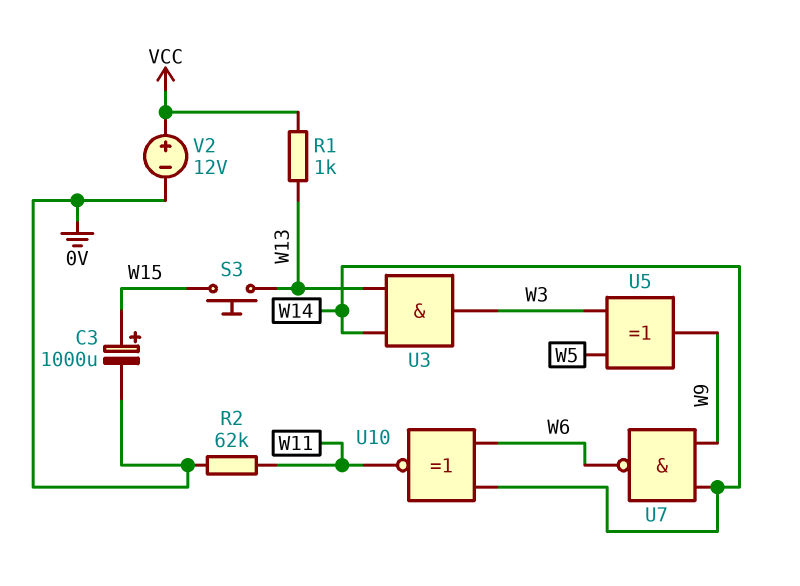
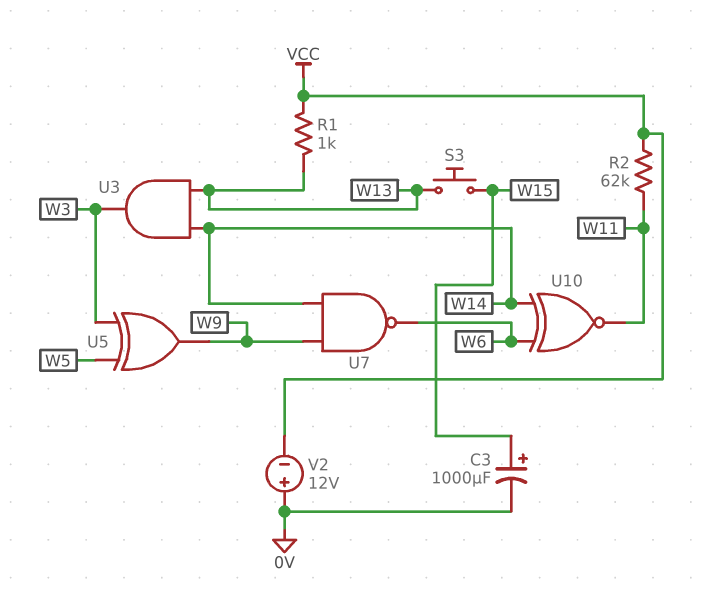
R2: 62k (0V, W11) -> 62k (VCC, W11)
V2: 12V (plus VCC, minus 0V) -> 12V (plus 0V, minus VCC)

